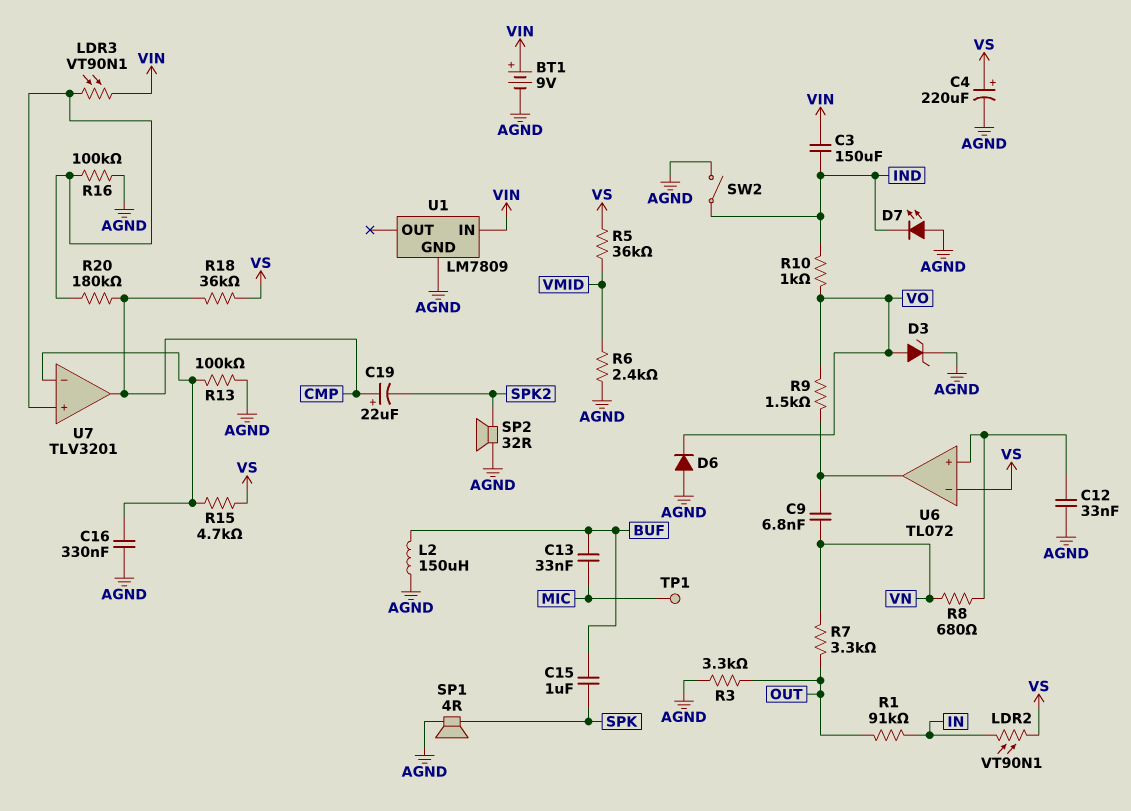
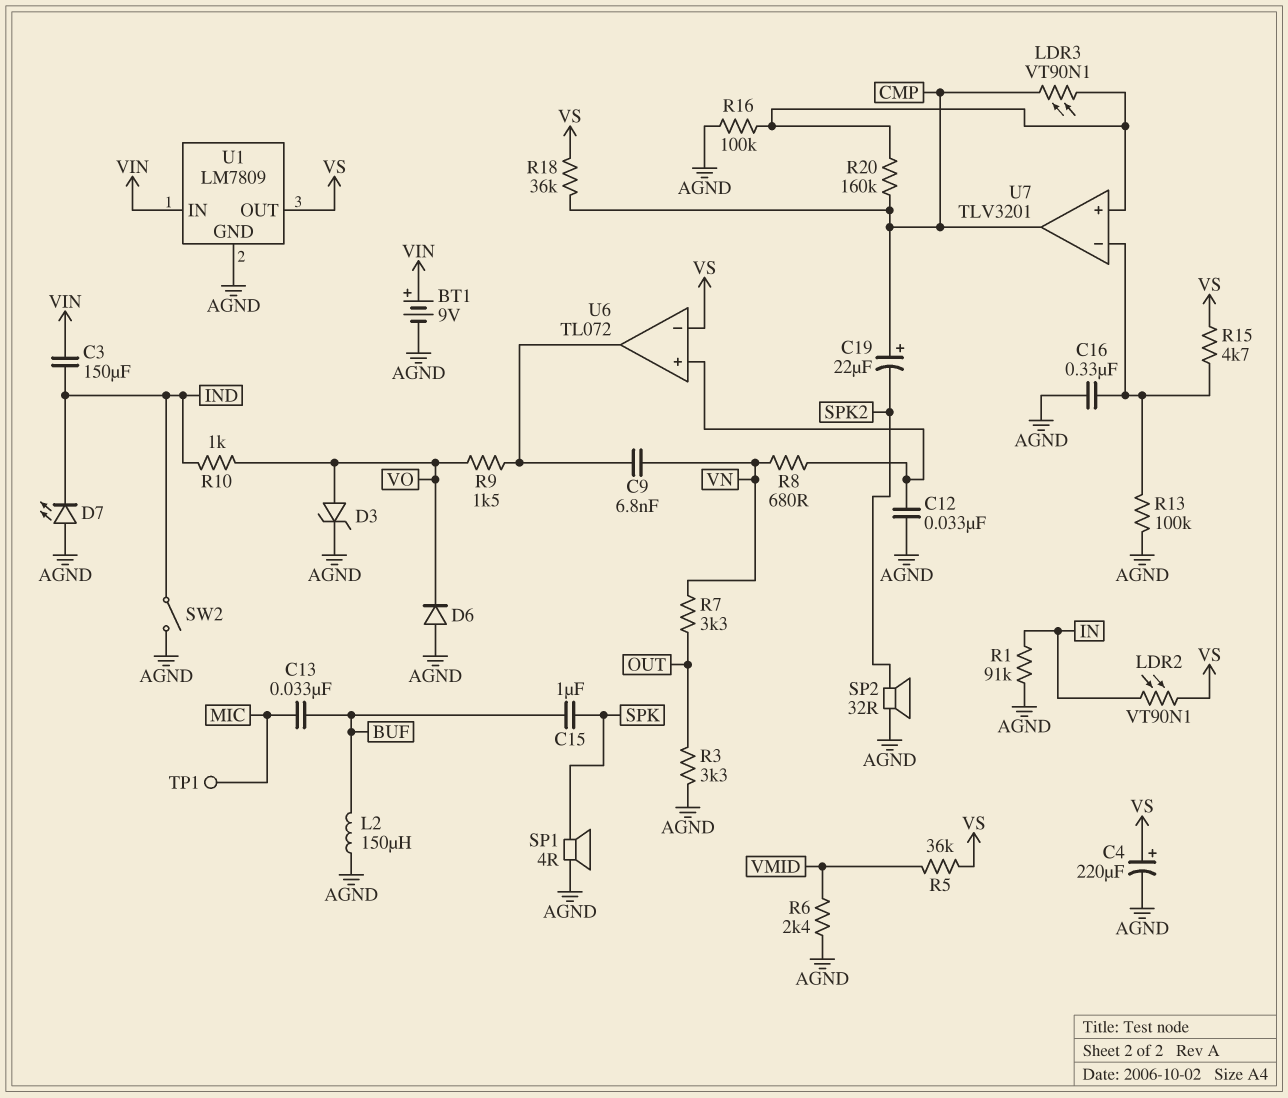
LDR3: VT90N1 (U7/in+, VIN) -> VT90N1 (CMP, U7/in+)
R1: 91k (IN, OUT) -> 91k (AGND, IN)
R20: 180k (CMP, U7/in+) -> 160k (CMP, U7/in+)
U1 pin OUT: none -> VS

